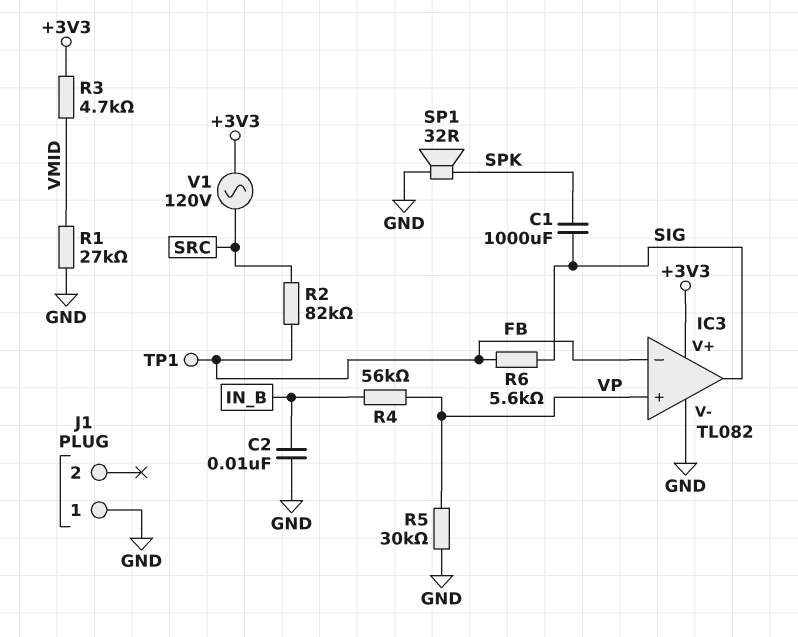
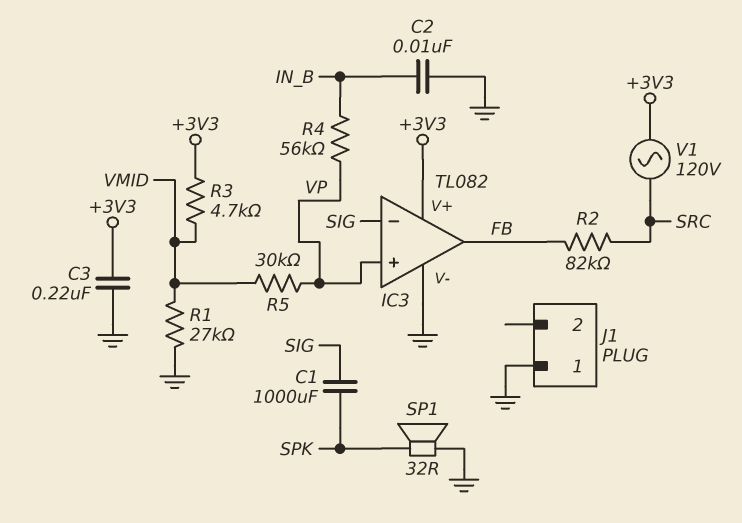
C3: none -> 220nF (+3V3, GND)
IC3 pin in-: FB -> SIG
IC3 pin out: SIG -> FB
R5: 30k (GND, VP) -> 30k (VMID, VP)
R6: 5.6k (FB, SIG) -> none
TP1: test point (FB) -> none

